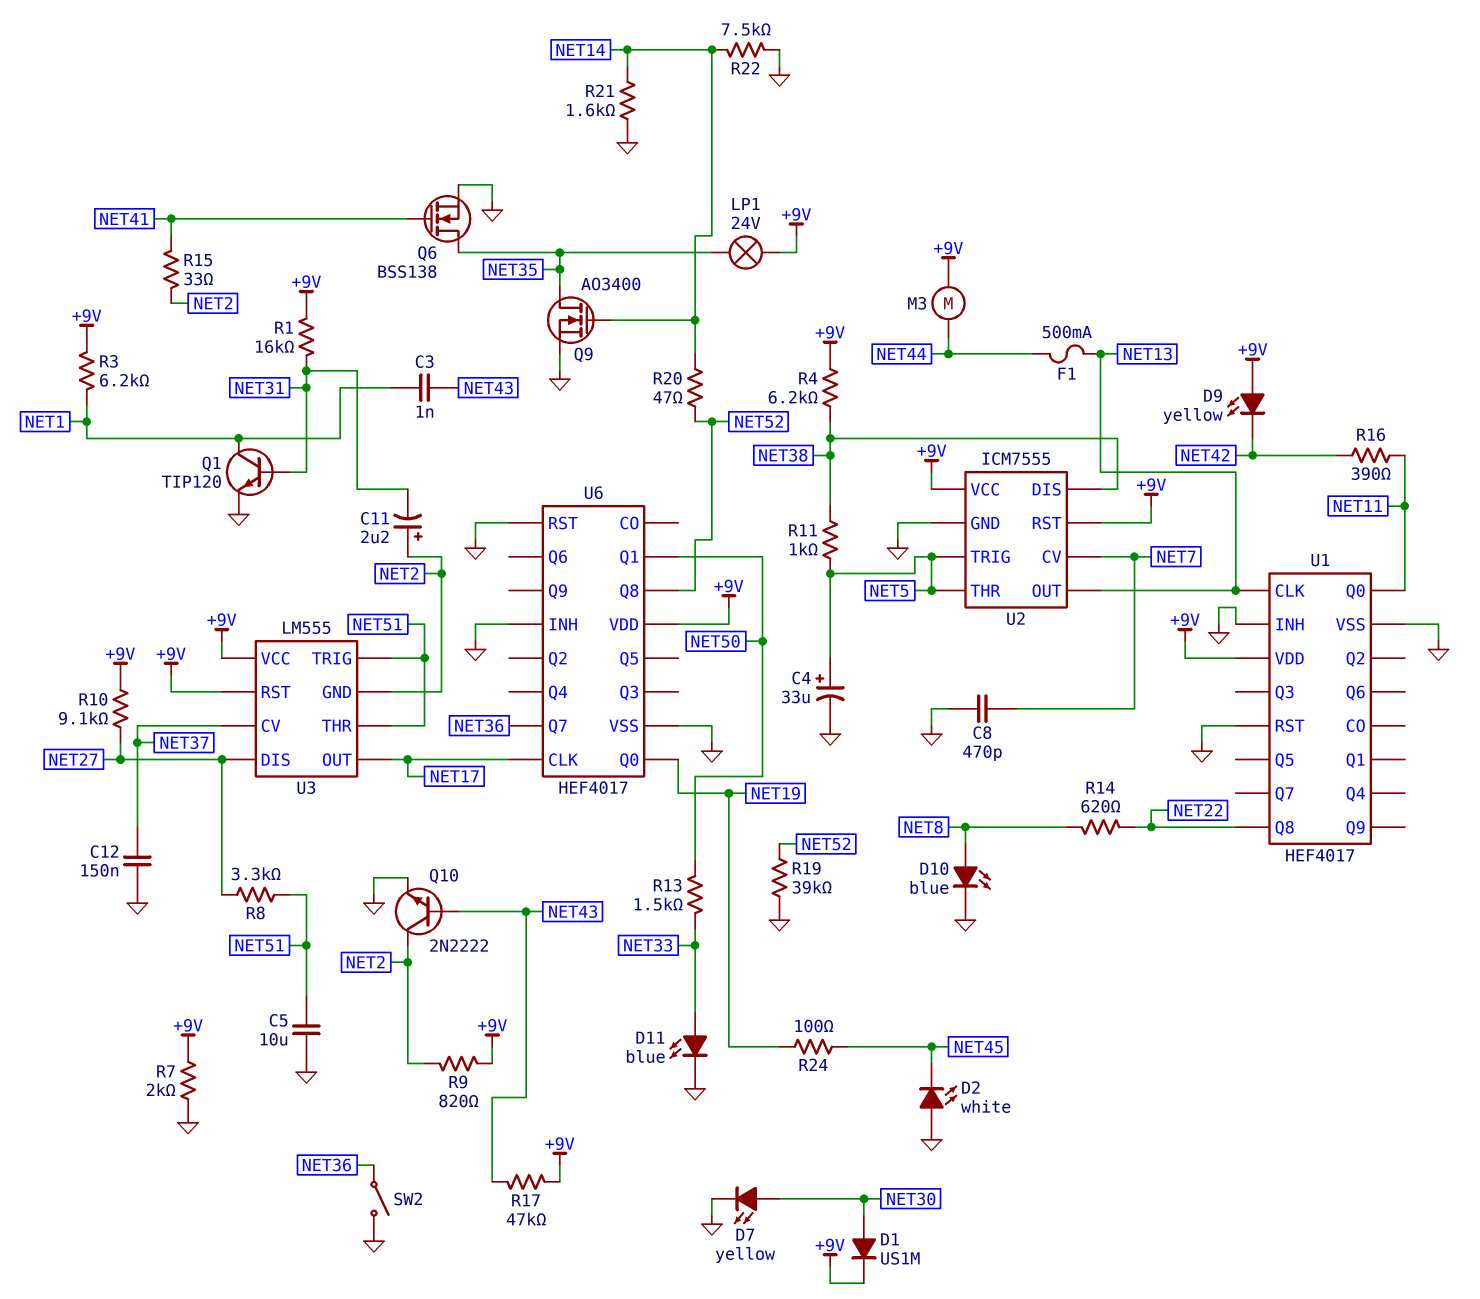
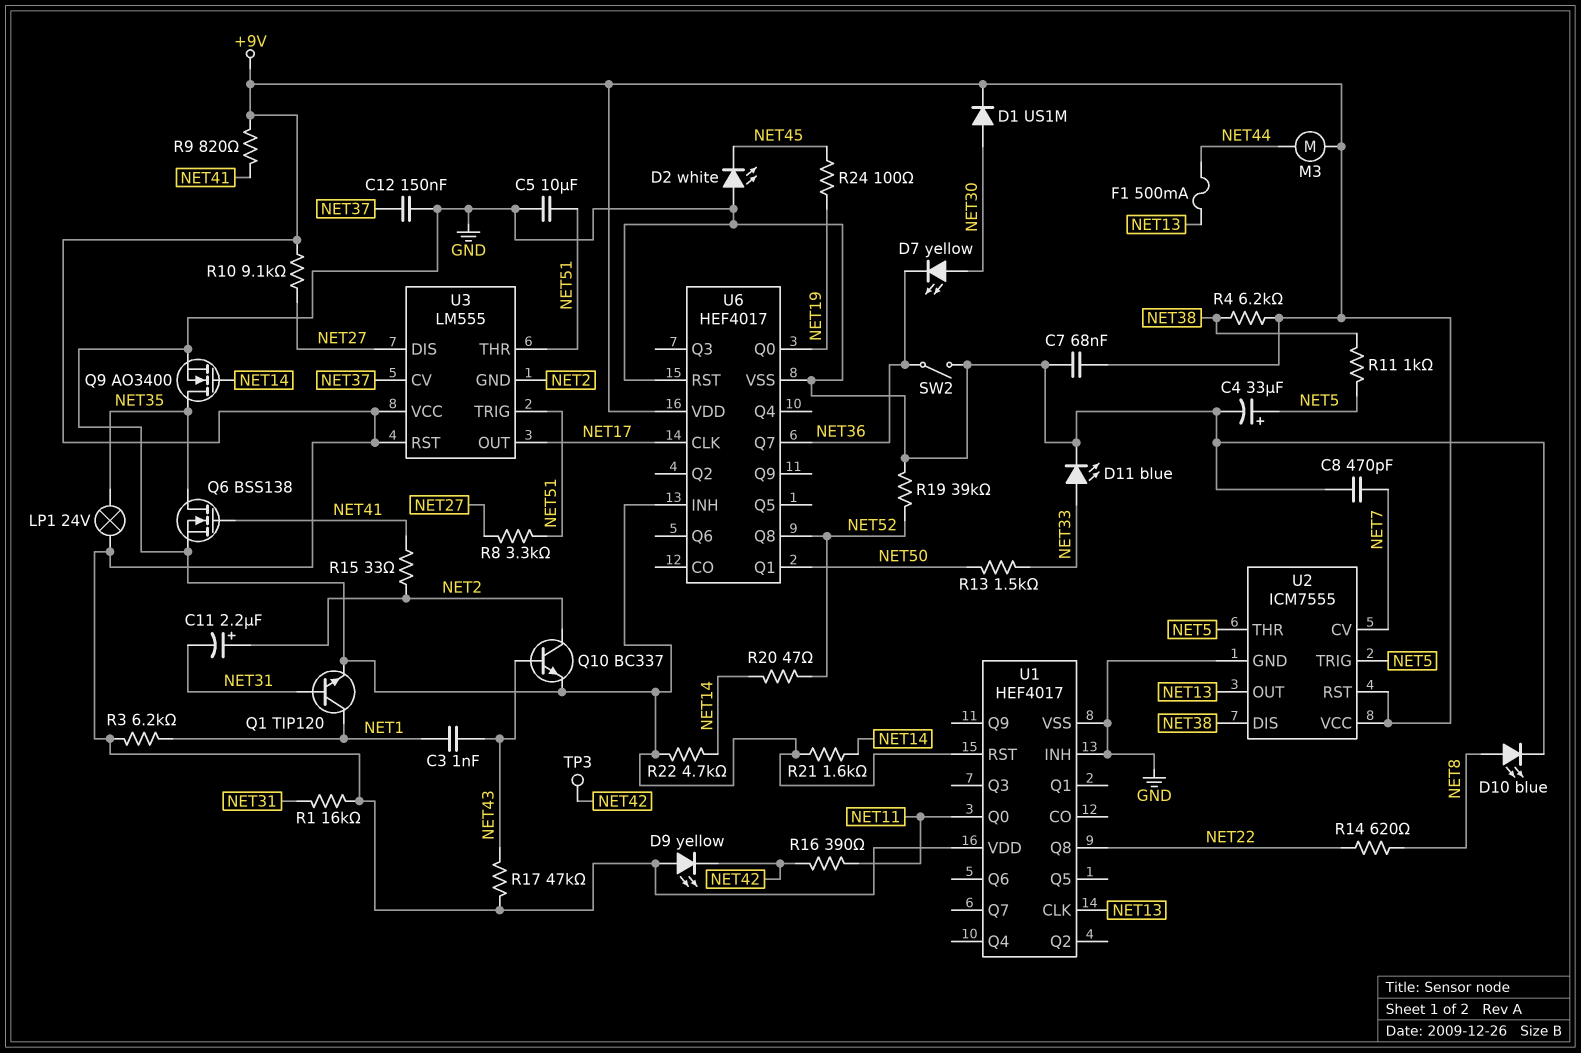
C7: none -> 68nF (+9V, GND)
D7: LED yellow (A NET30, K GND) -> LED yellow (A NET30, K NET36)
Q10: NPN 2N2222 (B NET43, C NET2, E GND) -> NPN BC337 (B NET43, C NET2, E GND)
R7: 2k (+9V, GND) -> none
R9: 820 (+9V, NET2) -> 820 (+9V, NET41)
R22: 7.5k (GND, NET14) -> 4.7k (GND, NET14)
TP3: none -> test point (NET42)

